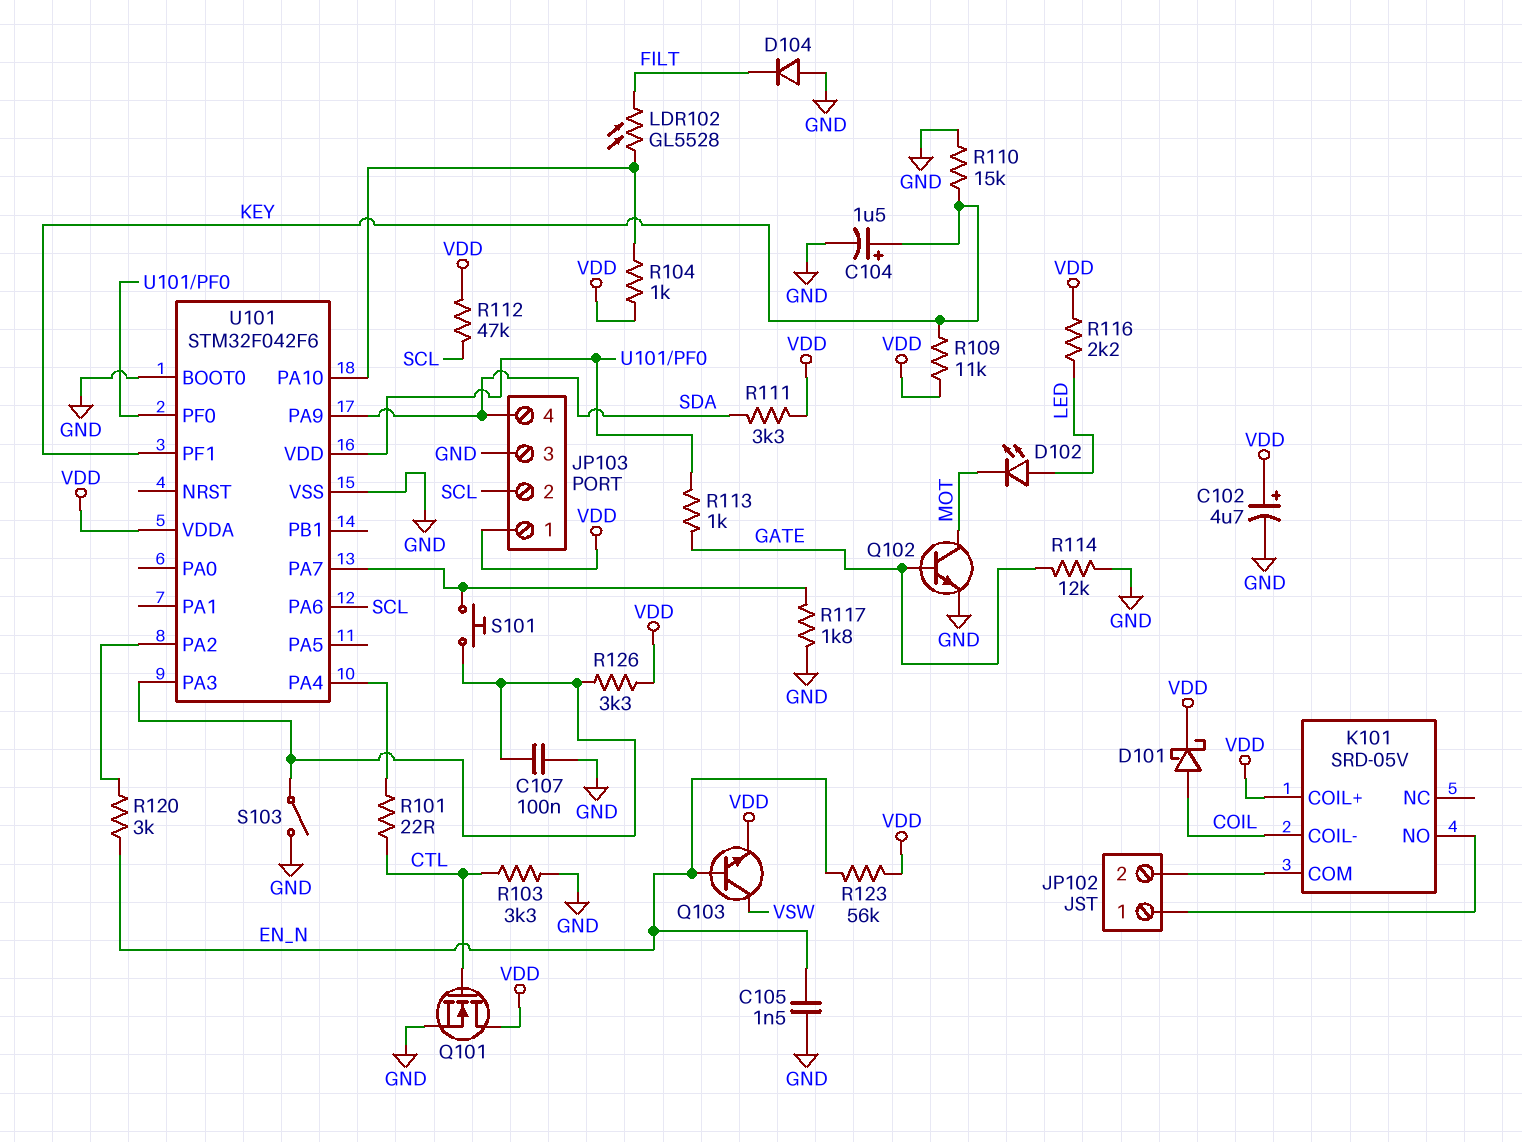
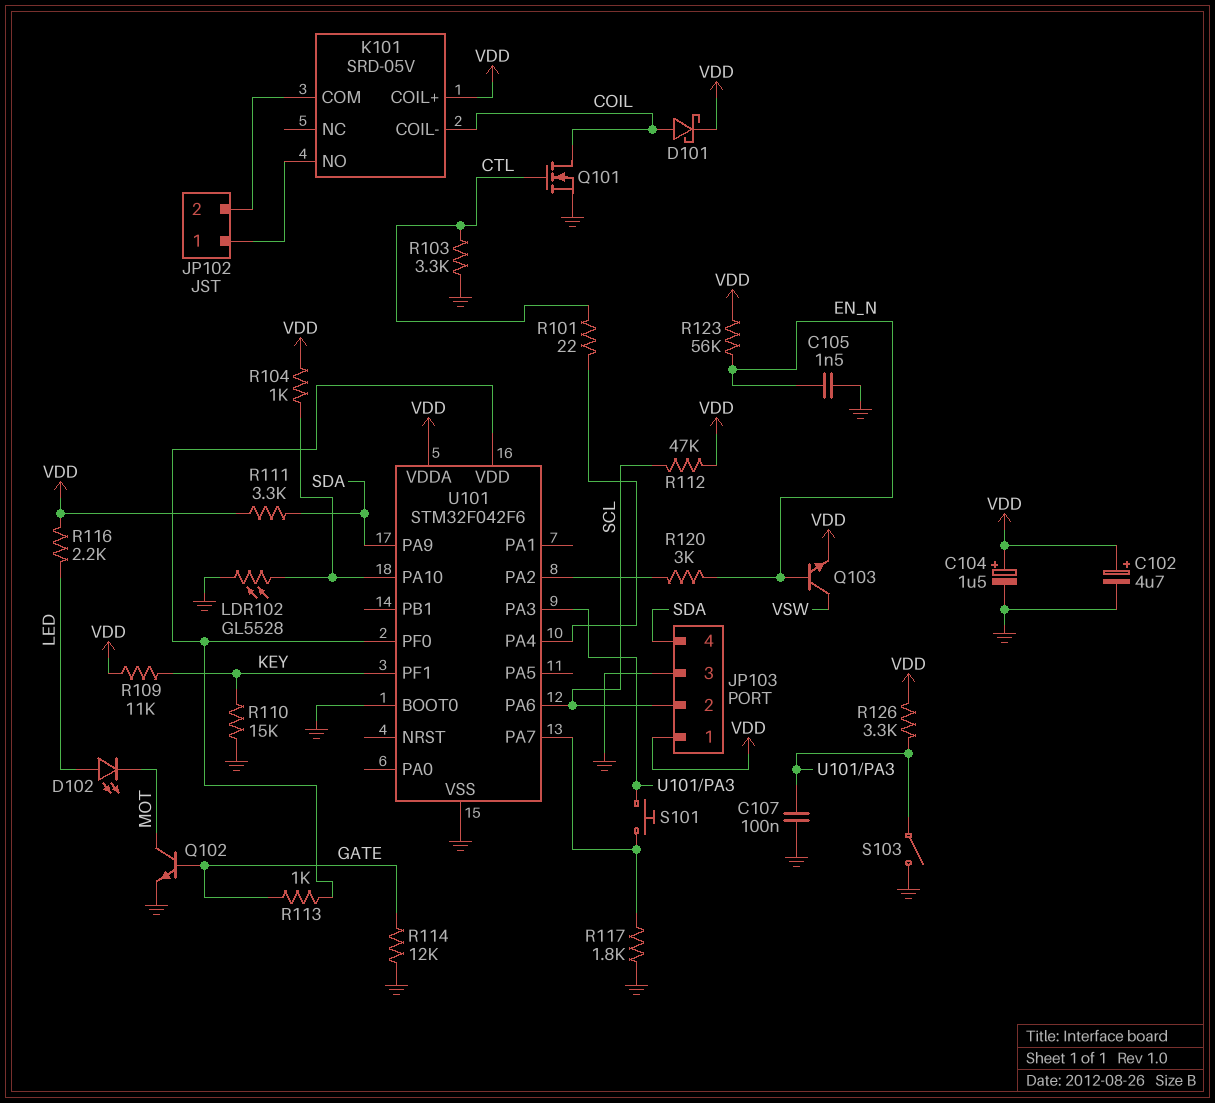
C104: 1.5uF (plus KEY, minus GND) -> 1.5uF (plus VDD, minus GND)
D104: diode (A GND, K FILT) -> none
LDR102: GL5528 (FILT, U101/PA10) -> GL5528 (GND, U101/PA10)
Q101: NMOS (G CTL, D VDD, S GND) -> NMOS (G CTL, D COIL, S GND)

